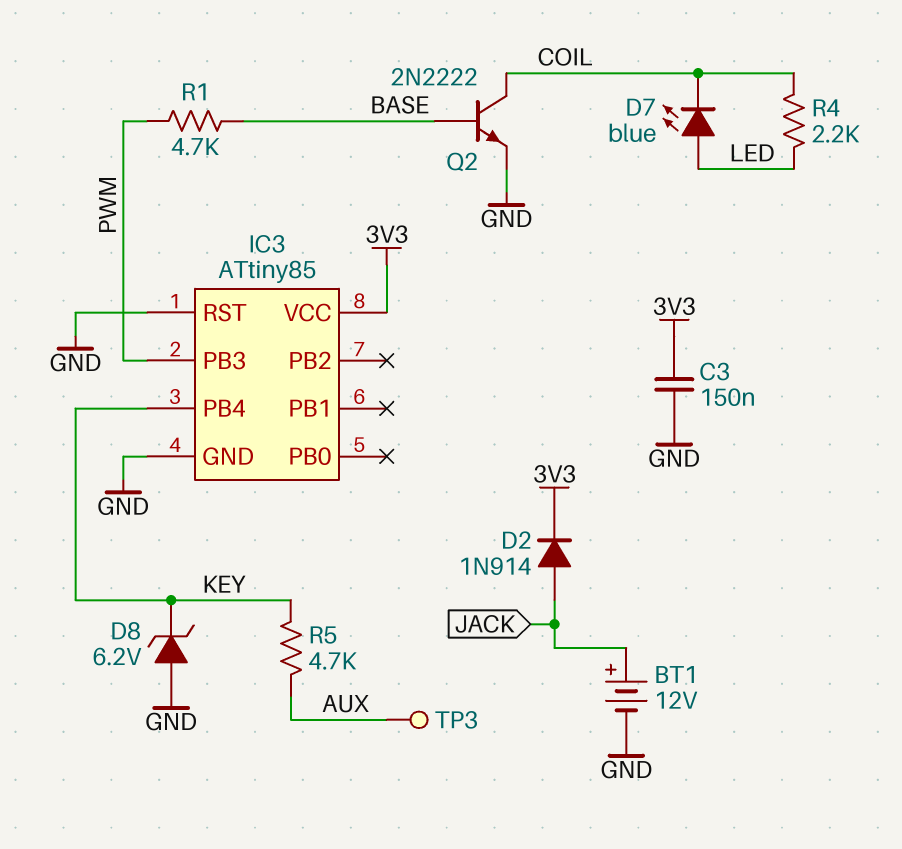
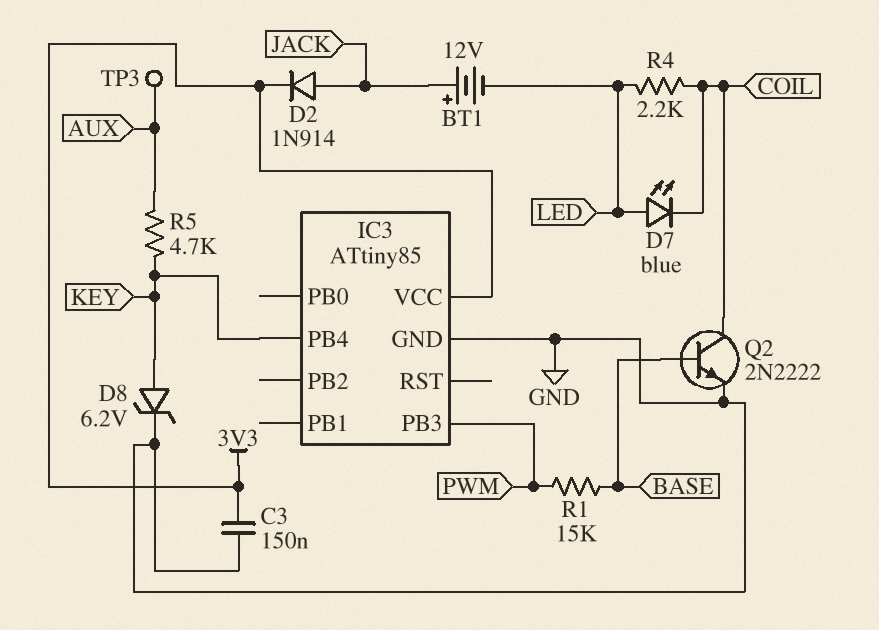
BT1: 12V (plus JACK, minus GND) -> 12V (plus JACK, minus LED)
D8: zener 6.2V (A GND, K KEY) -> zener 6.2V (A KEY, K GND)
IC3 pin RST: GND -> none
R1: 4.7k (BASE, PWM) -> 15k (BASE, PWM)

